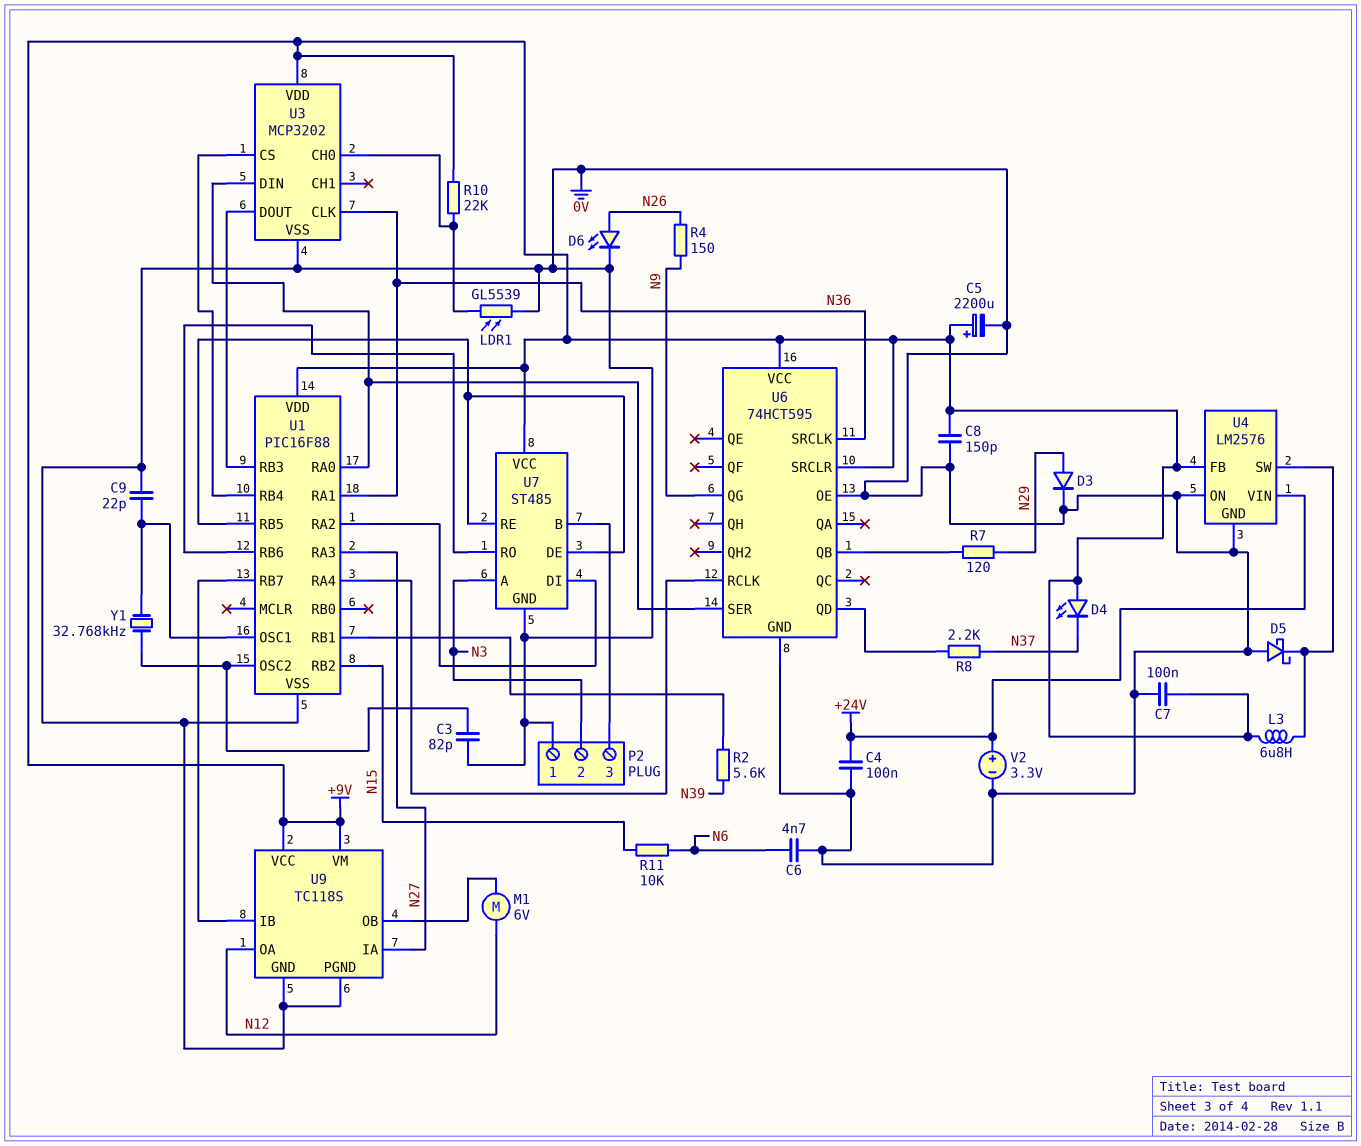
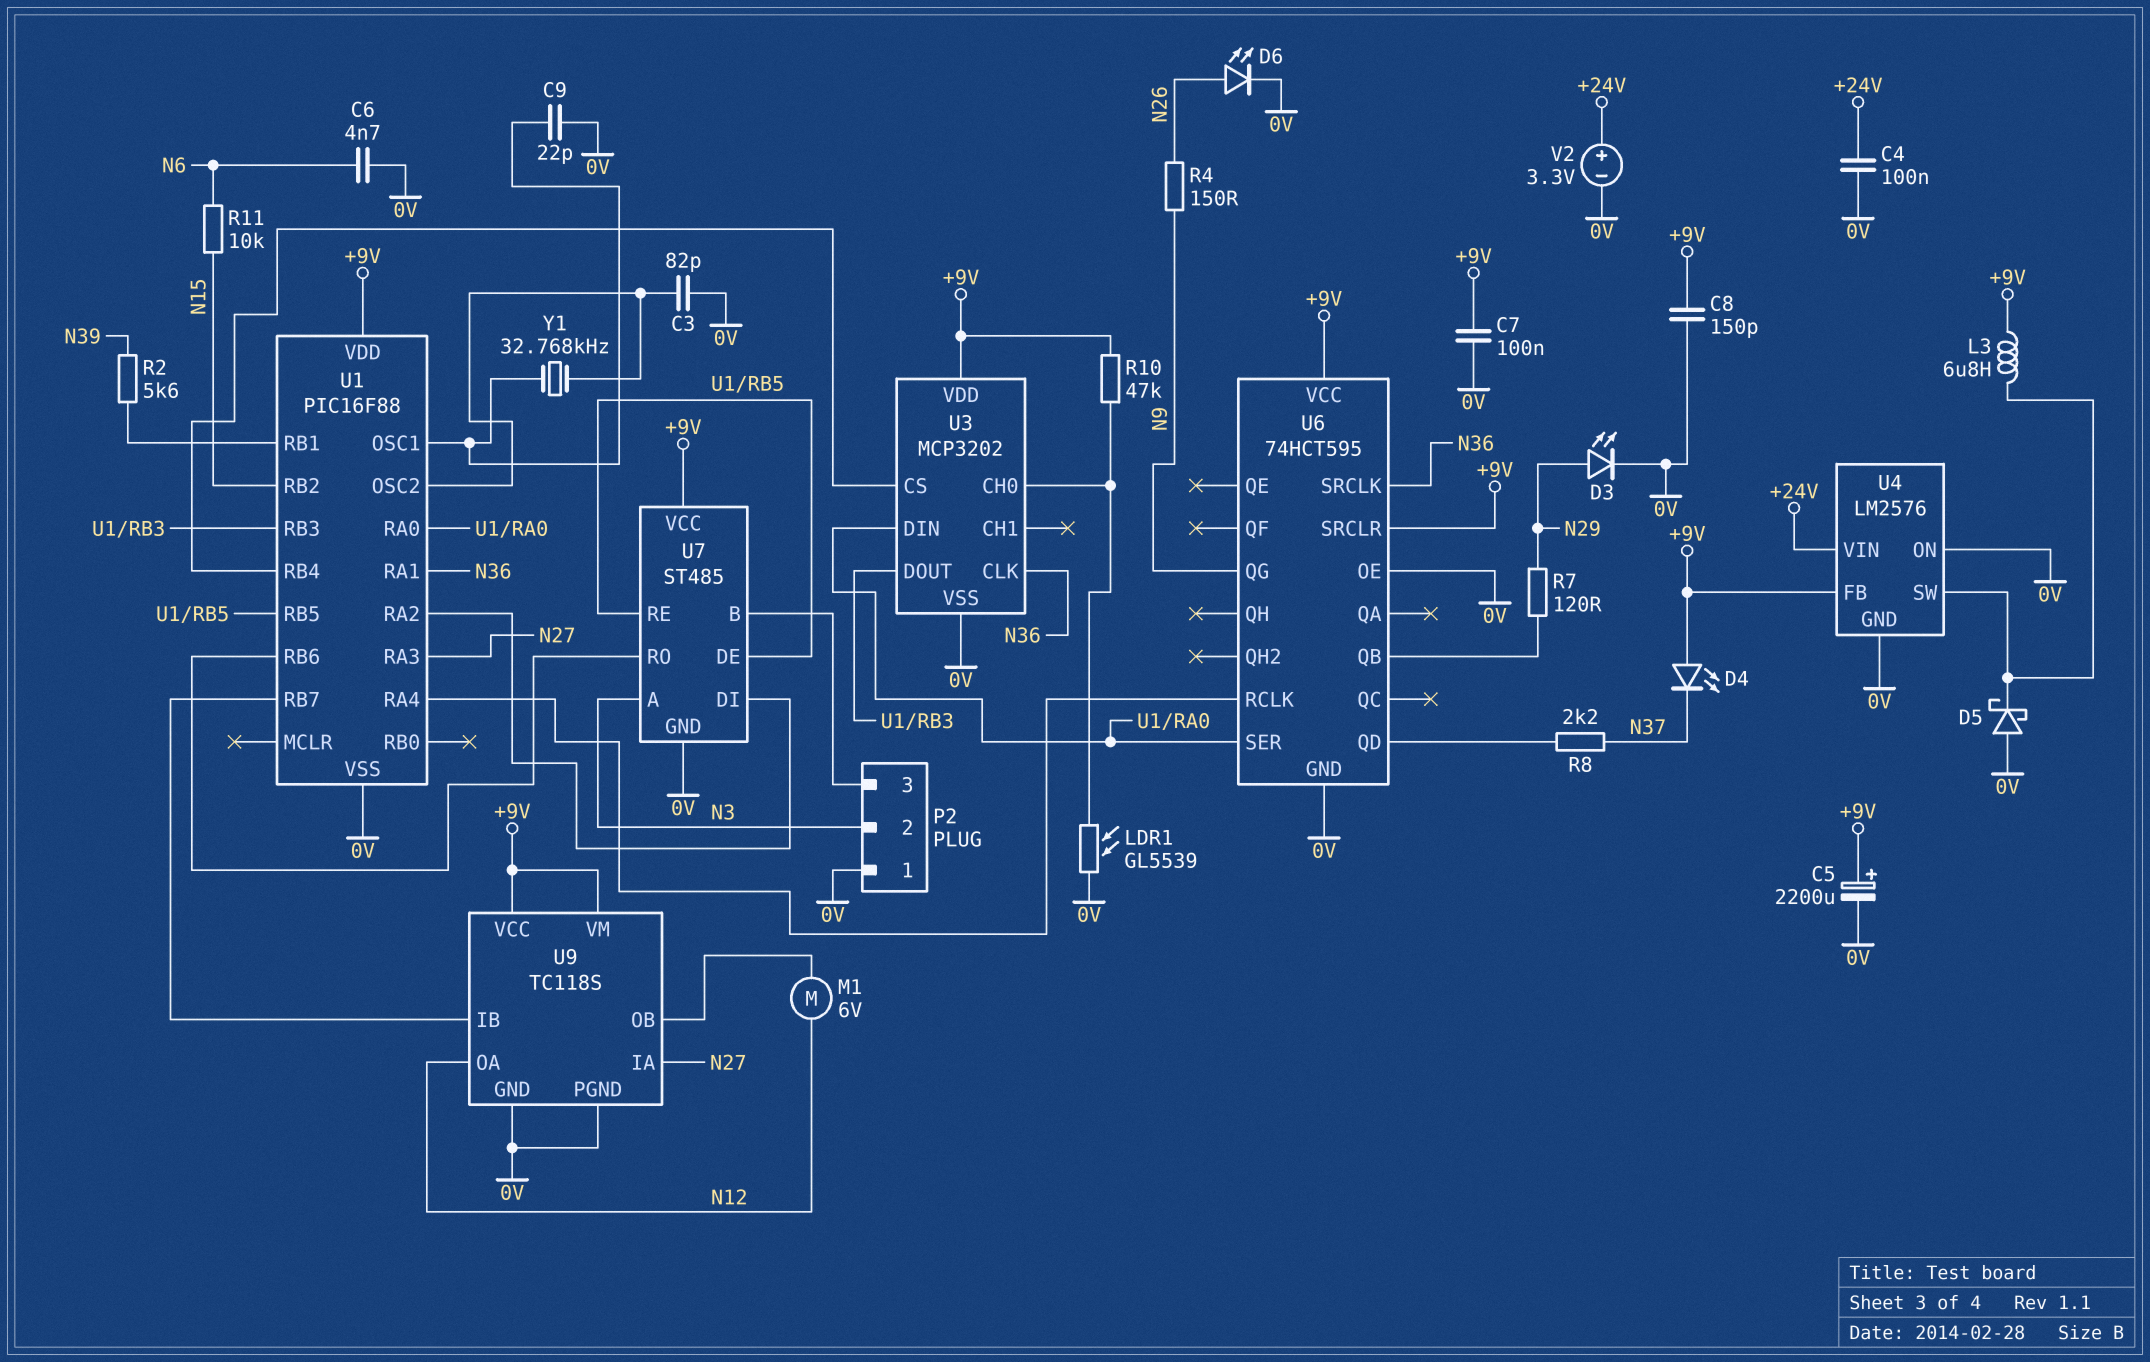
D3: diode (A N29, K 0V) -> LED (A N29, K 0V)
R10: 22k (+9V, U3/CH0) -> 47k (+9V, U3/CH0)

